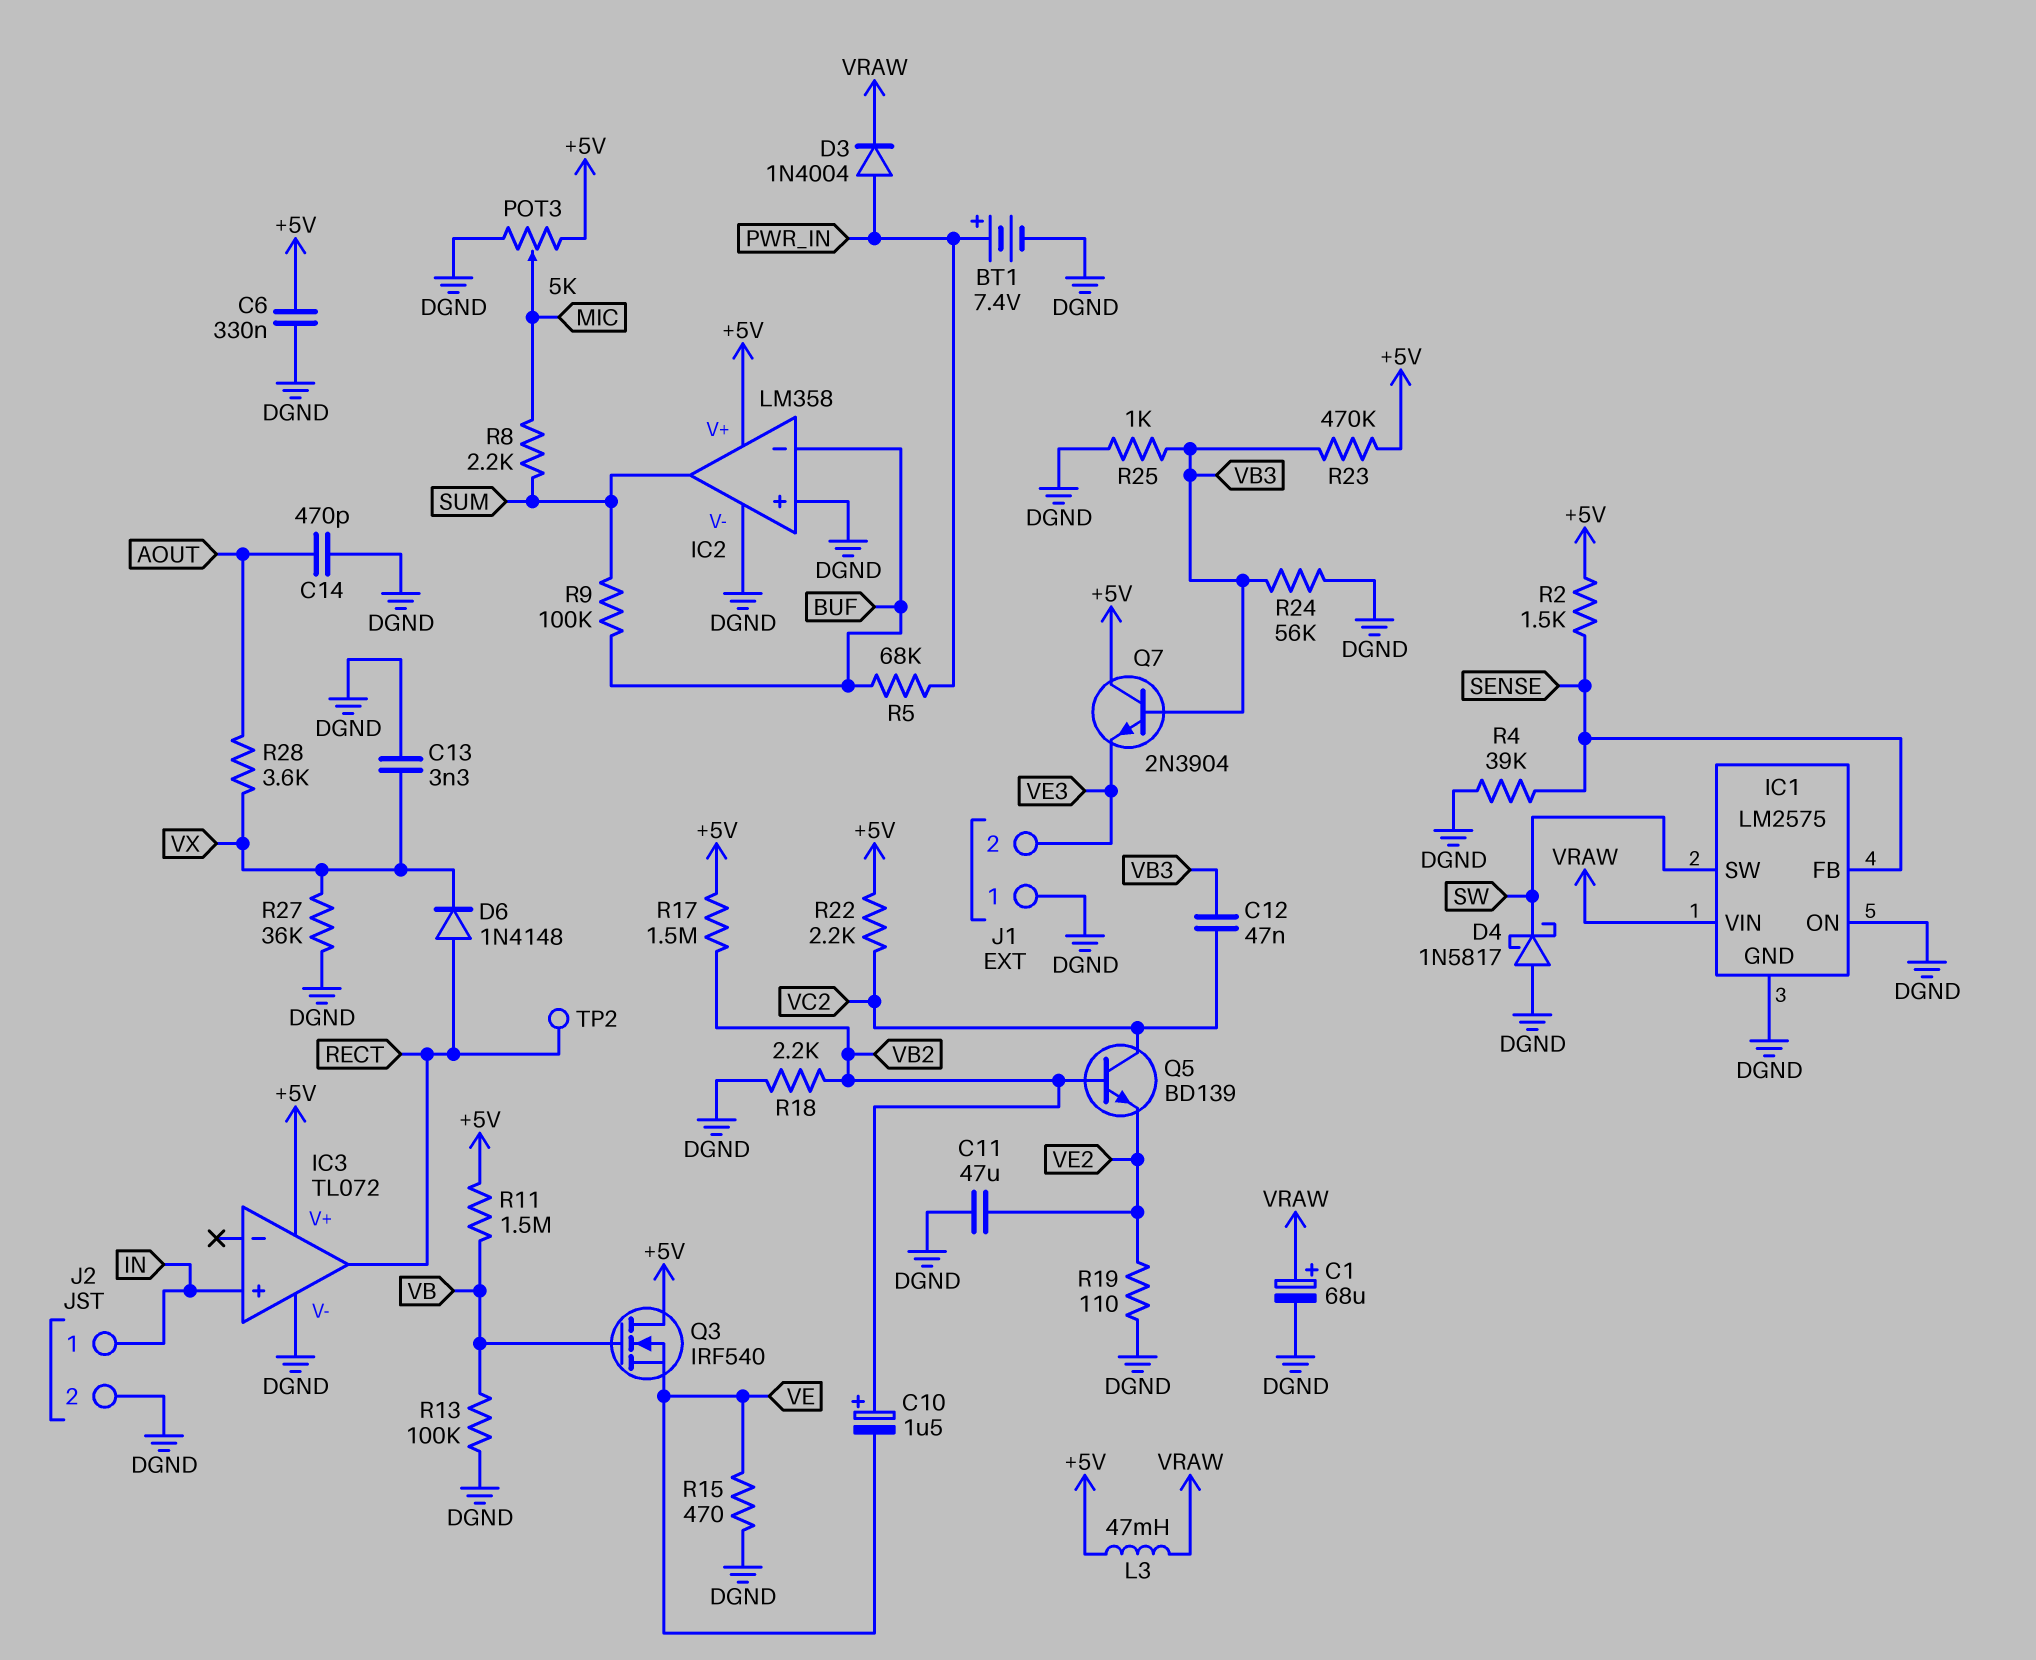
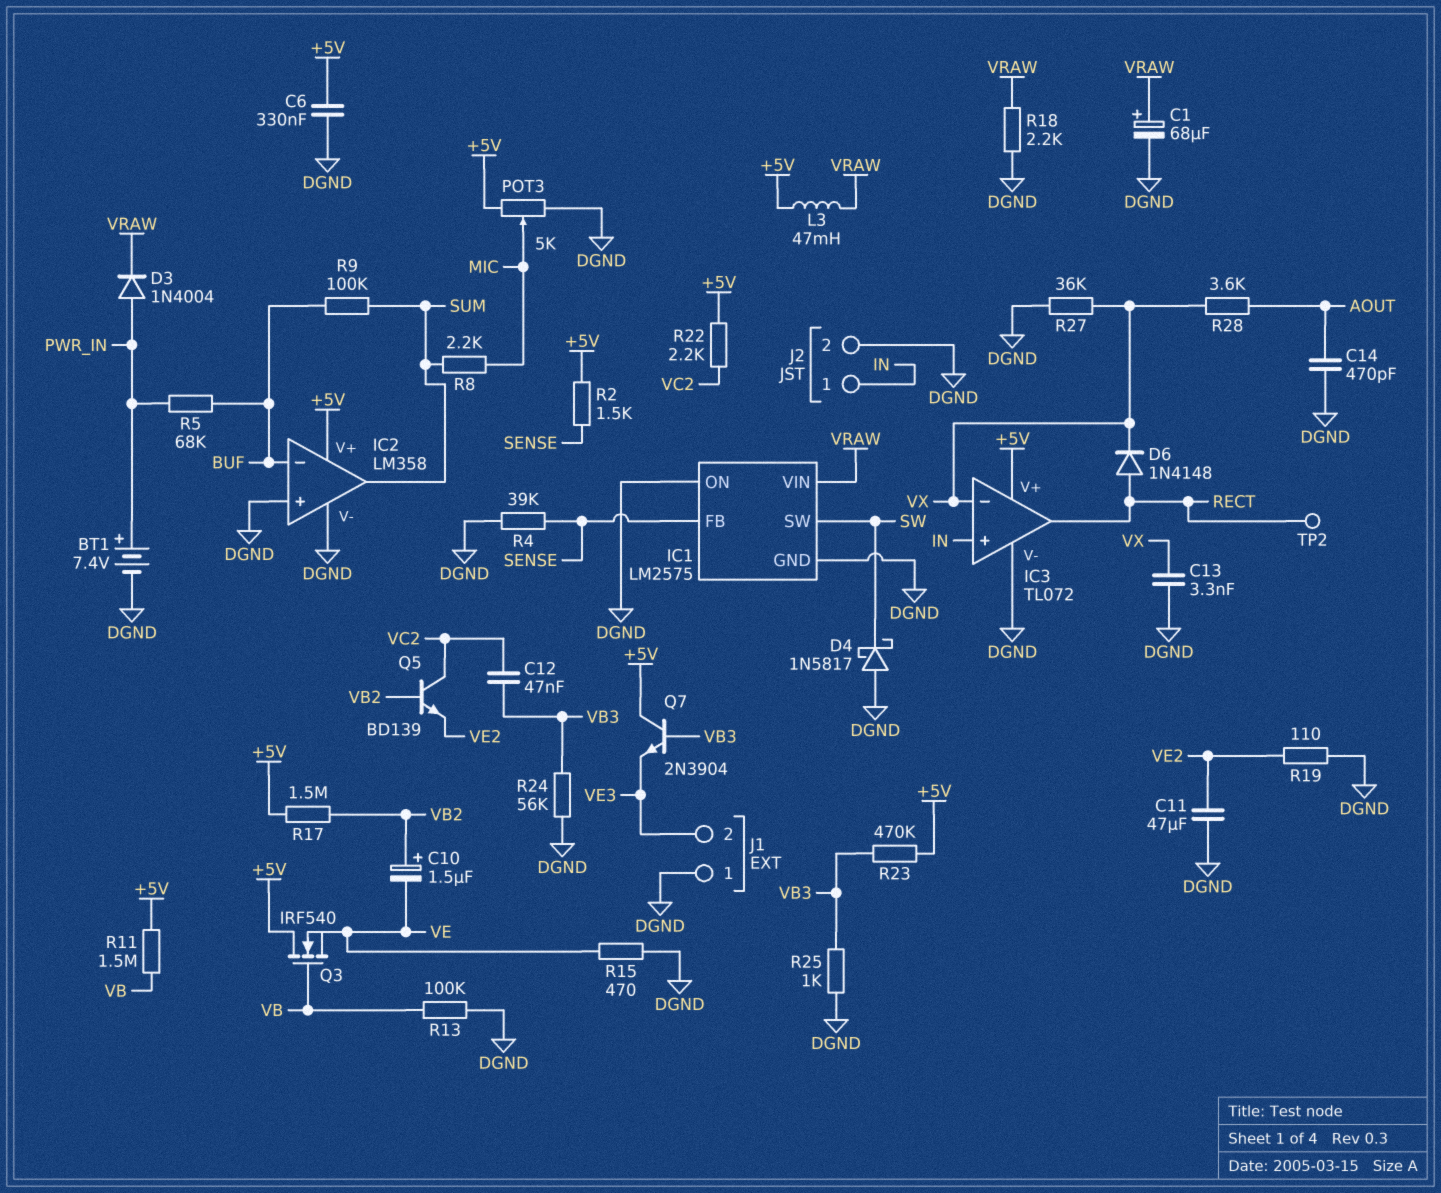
IC3 pin in-: none -> VX
R18: 2.2k (DGND, VB2) -> 2.2k (DGND, VRAW)

